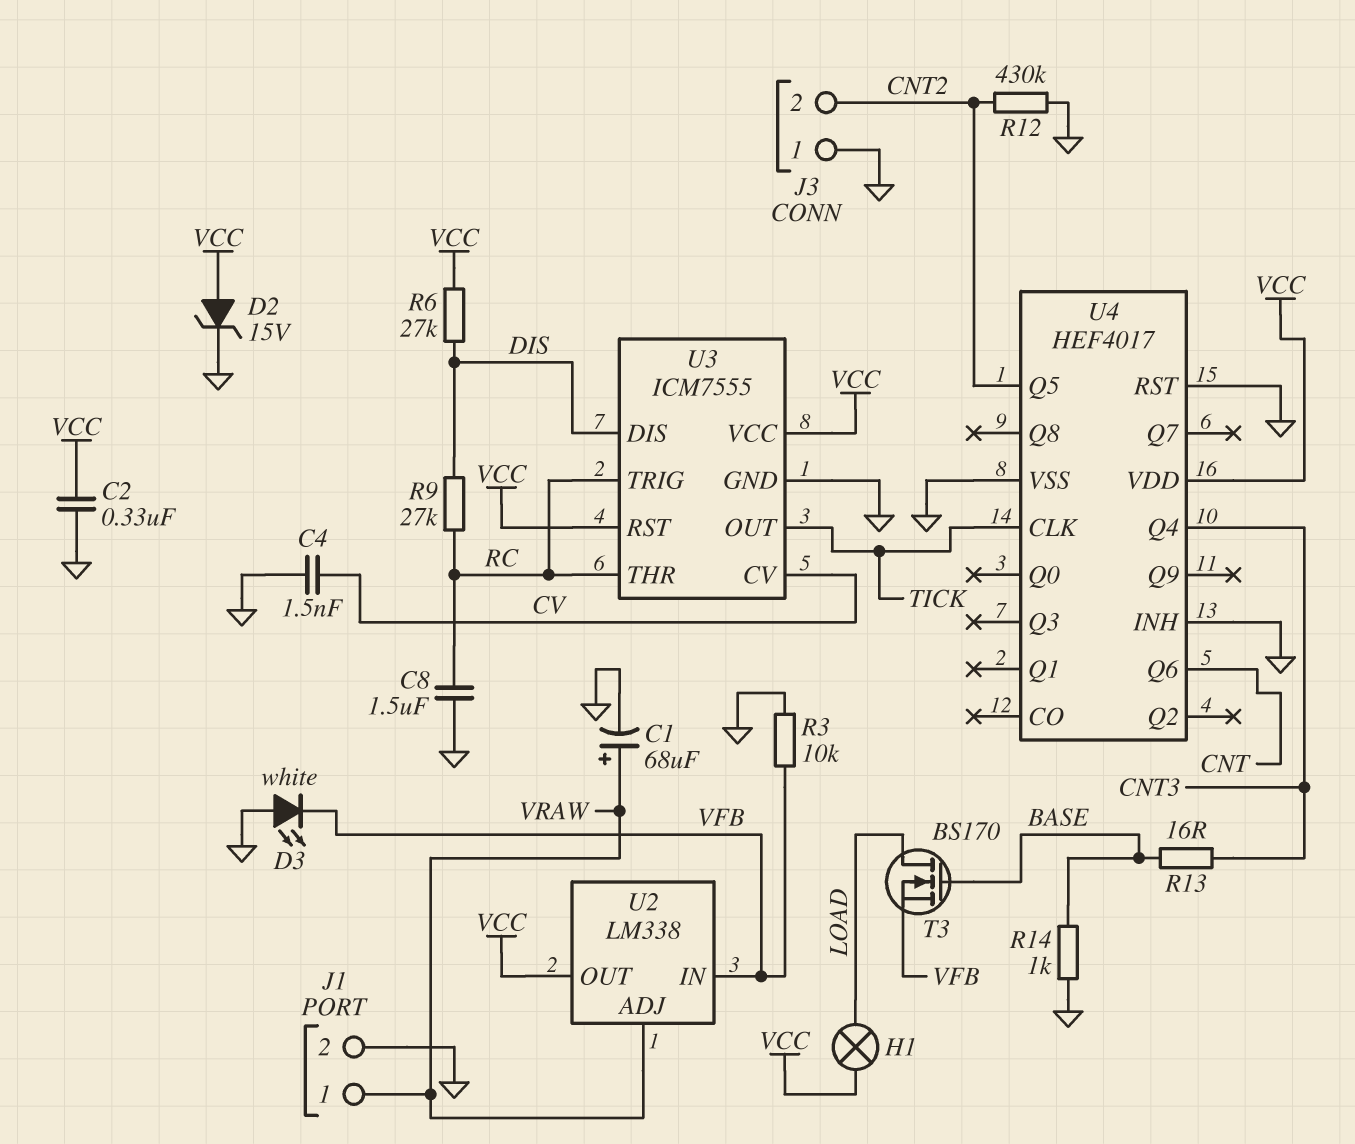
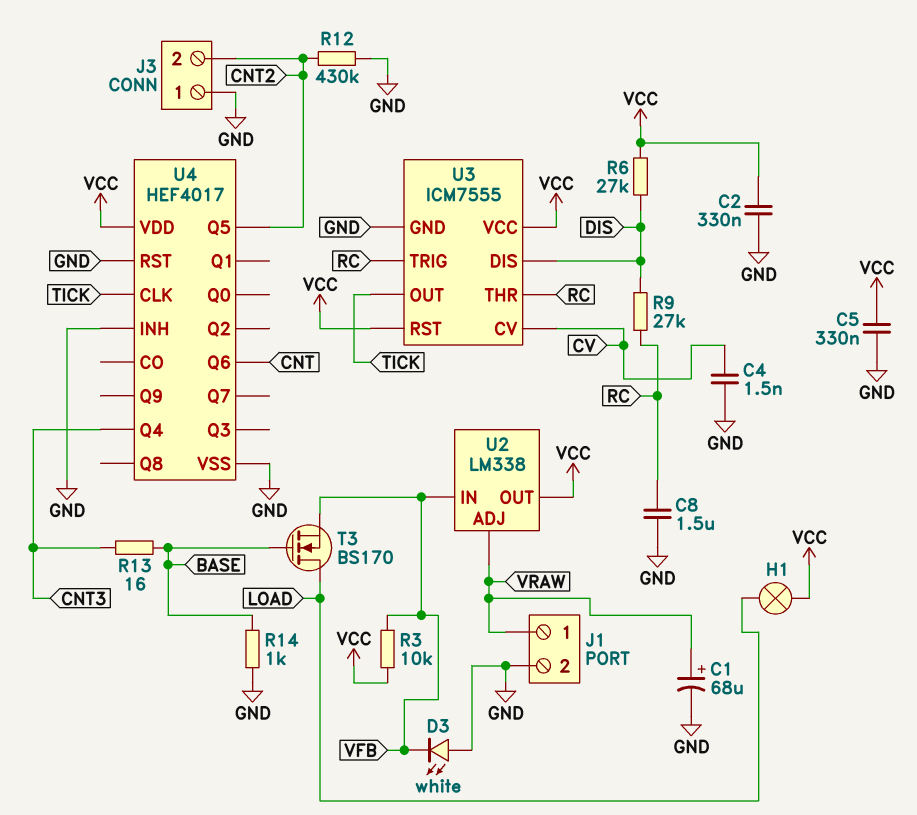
C5: none -> 330nF (GND, VCC)
D2: zener 15V (A VCC, K GND) -> none
R3: 10k (GND, VFB) -> 10k (VCC, VFB)

